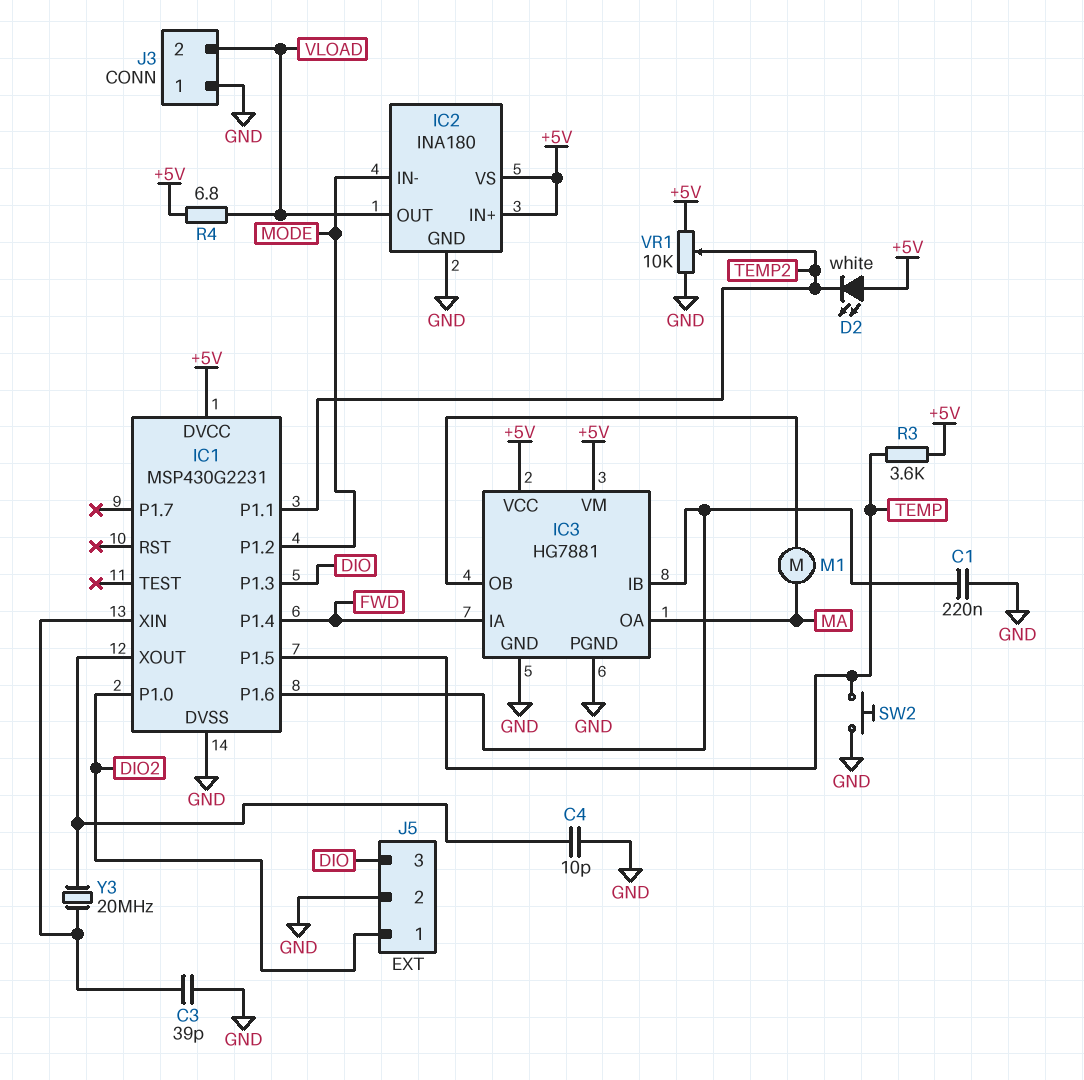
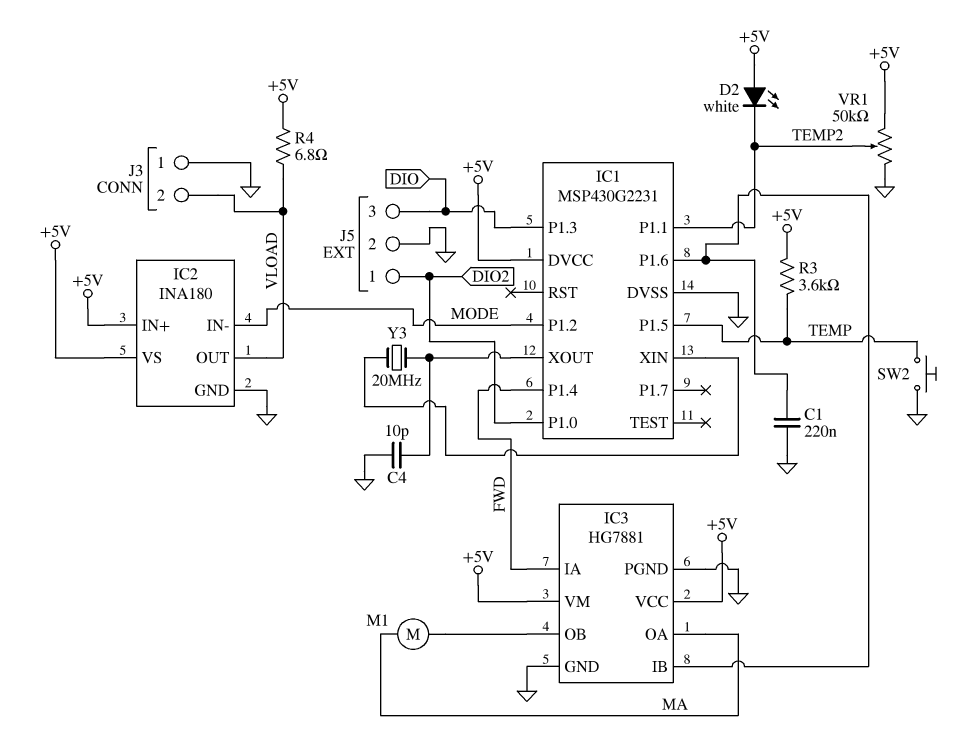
C3: 39pF (GND, IC1/XIN) -> none
VR1: 10k (+5V, GND, wiper TEMP2) -> 50k (+5V, GND, wiper TEMP2)

